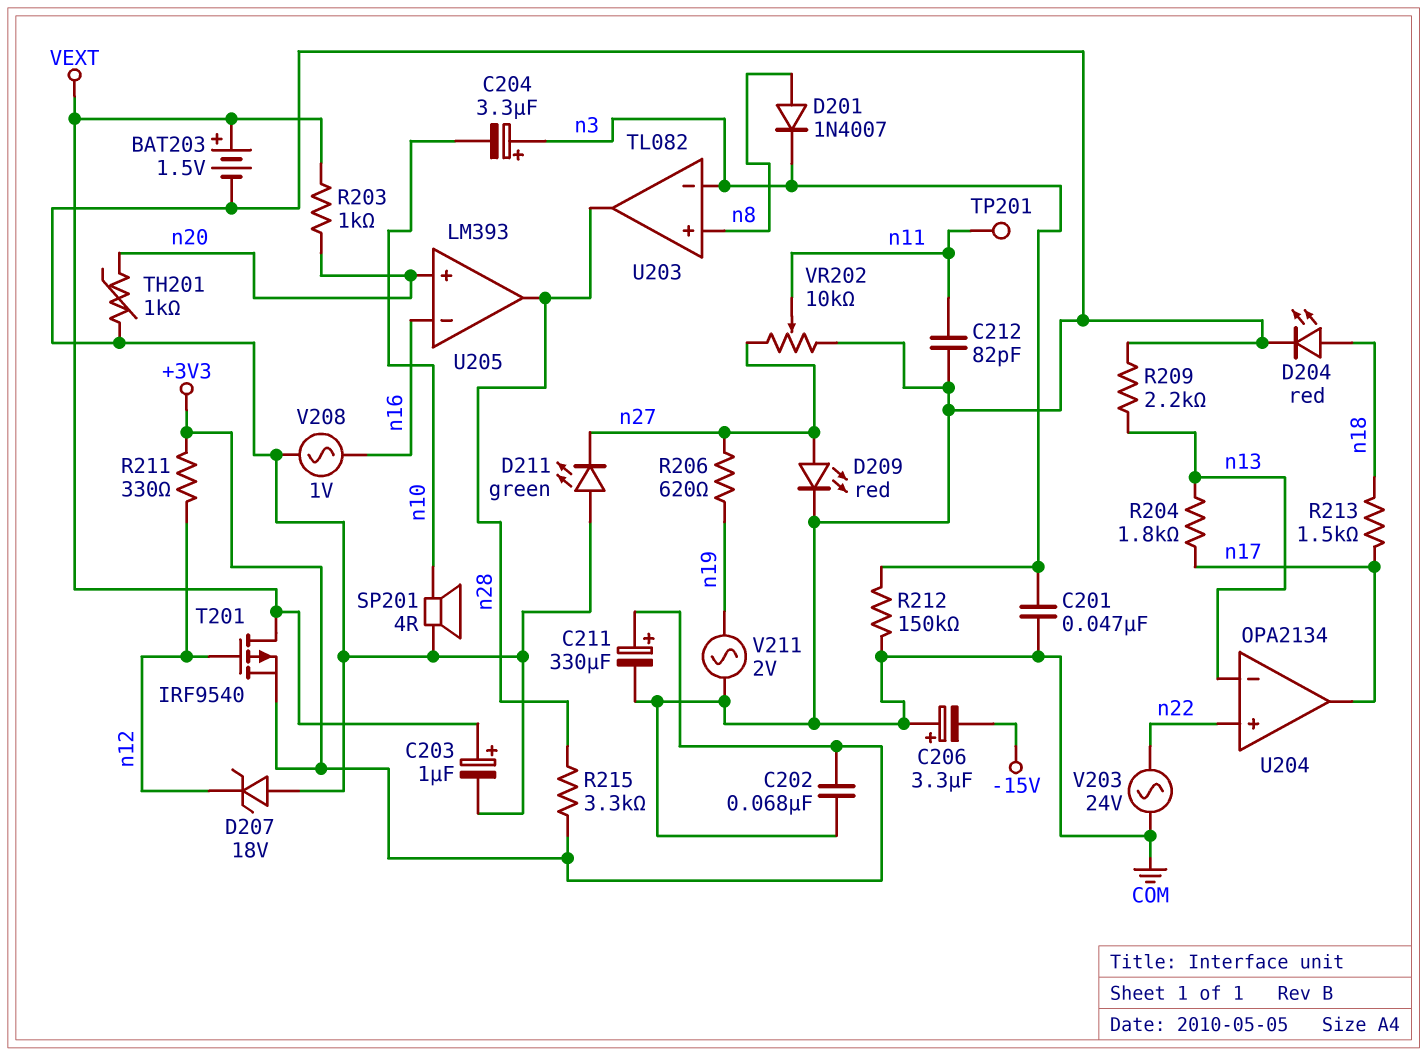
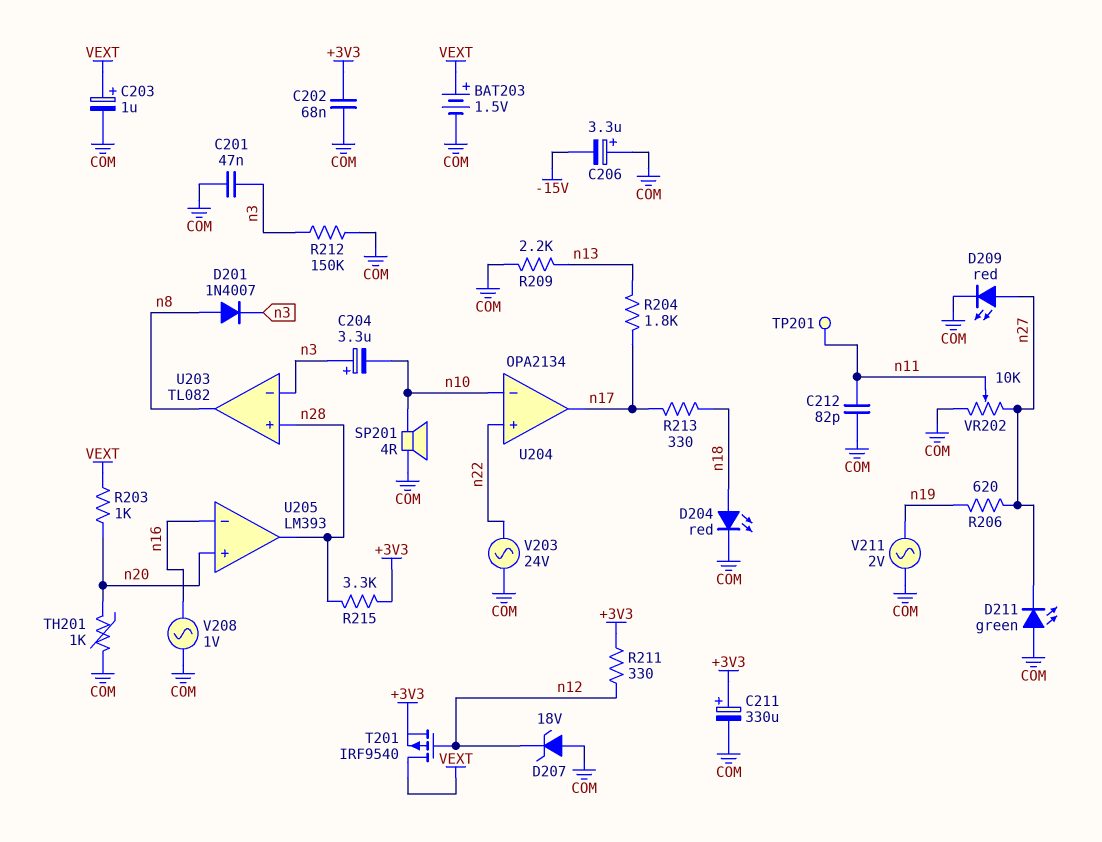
R213: 1.5k (n17, n18) -> 330 (n17, n18)
U203 pin in+: n8 -> n28
U203 pin out: n28 -> n8
U204 pin in-: n13 -> n10

